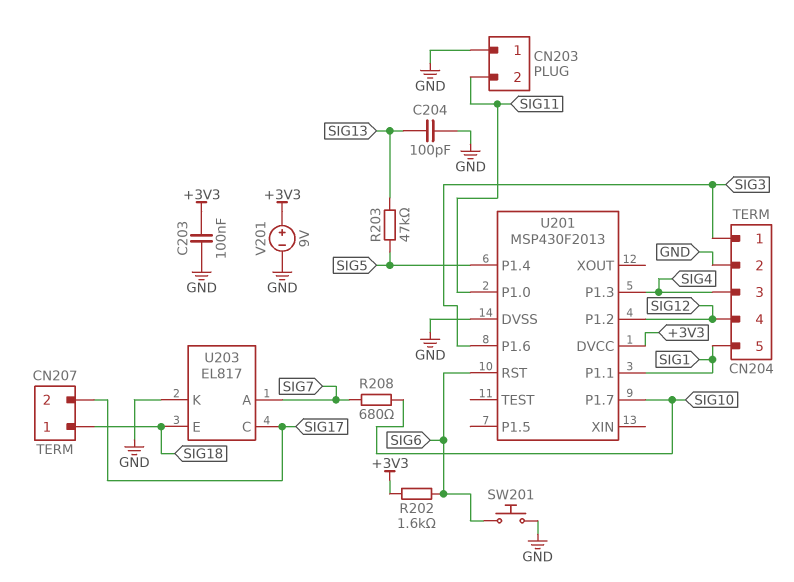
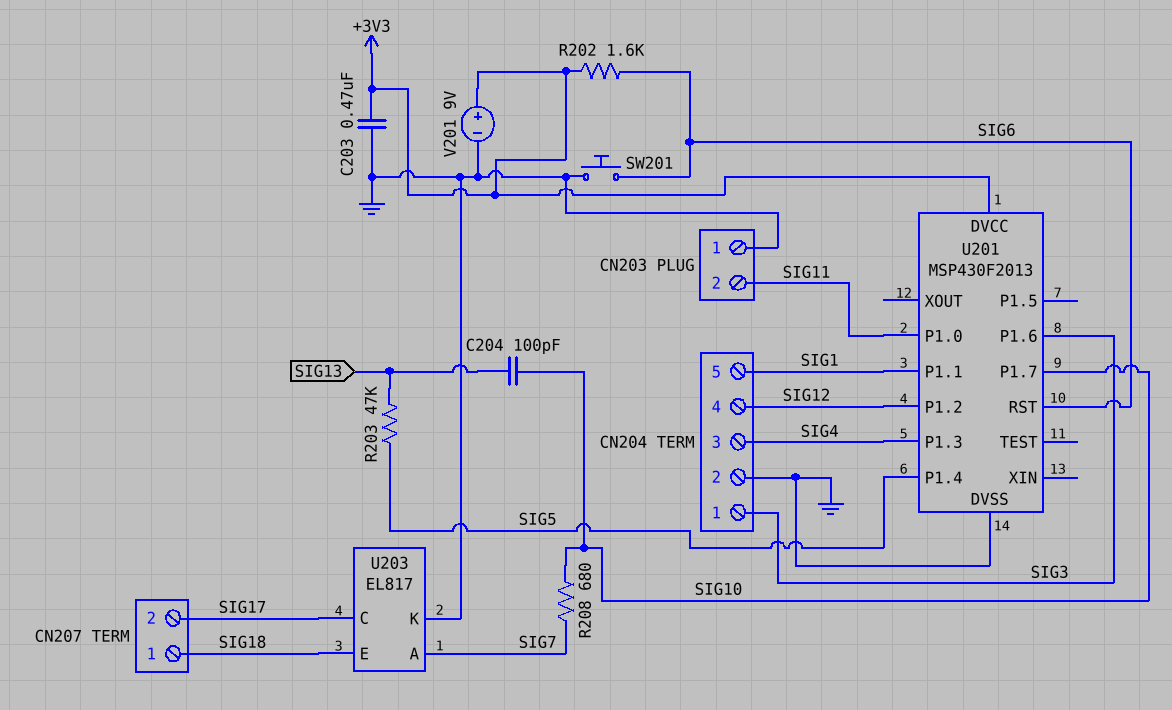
C203: 100nF (+3V3, GND) -> 470nF (+3V3, GND)
C204: 100pF (GND, SIG13) -> 100pF (SIG10, SIG13)

